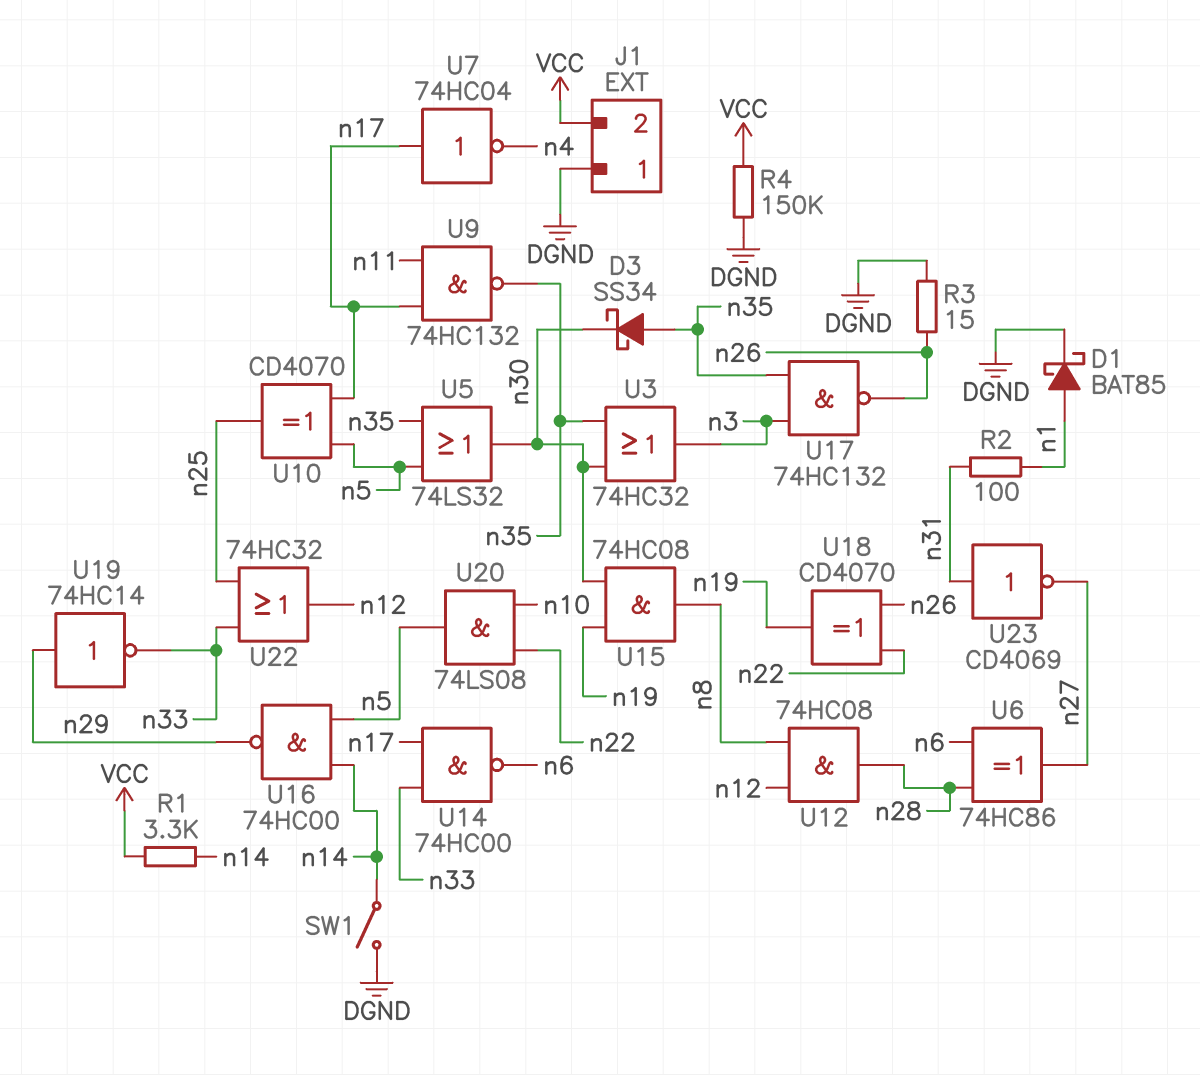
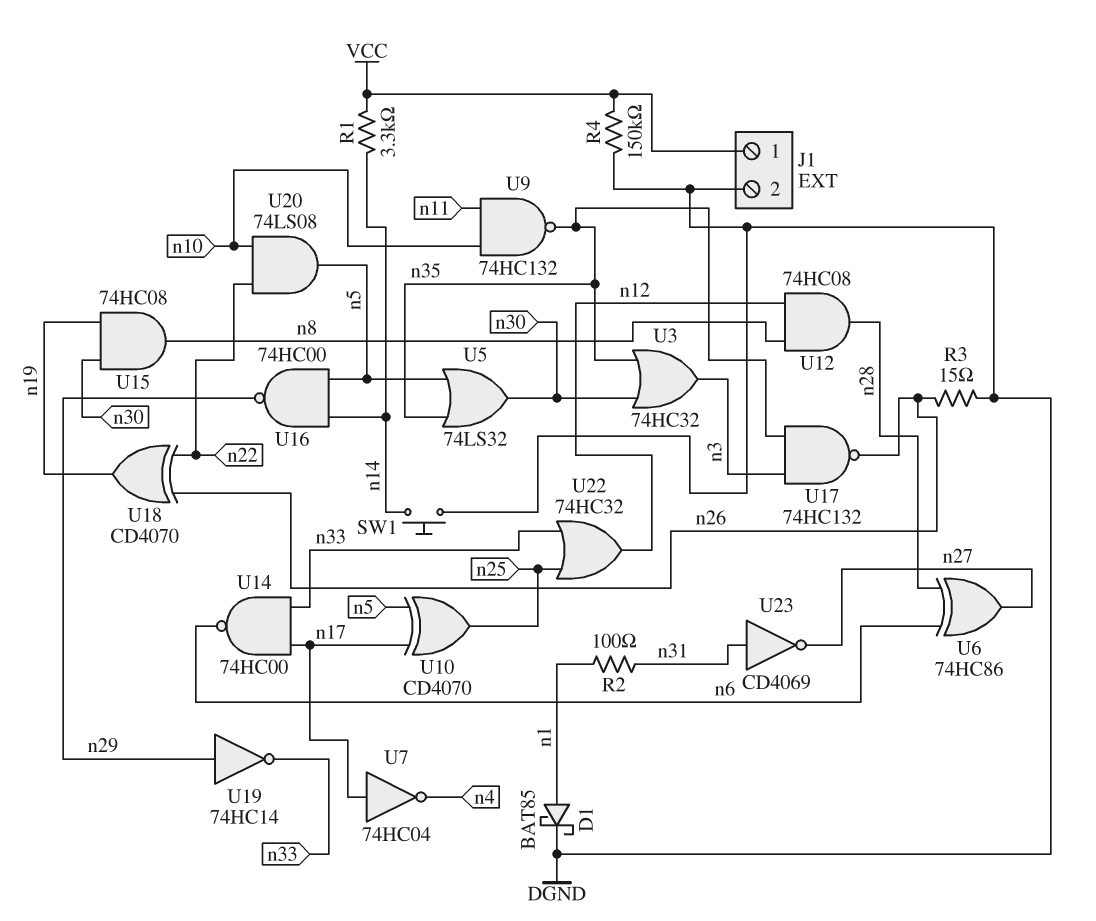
D3: schottky SS34 (A n35, K n30) -> none
J1 pin 1: DGND -> VCC
J1 pin 2: VCC -> DGND
SW1: switch (DGND, n14) -> button (DGND, n14)
U9: NAND 74HC132 (in n11, in n17, out n35) -> NAND 74HC132 (in n10, in n11, out n35)

